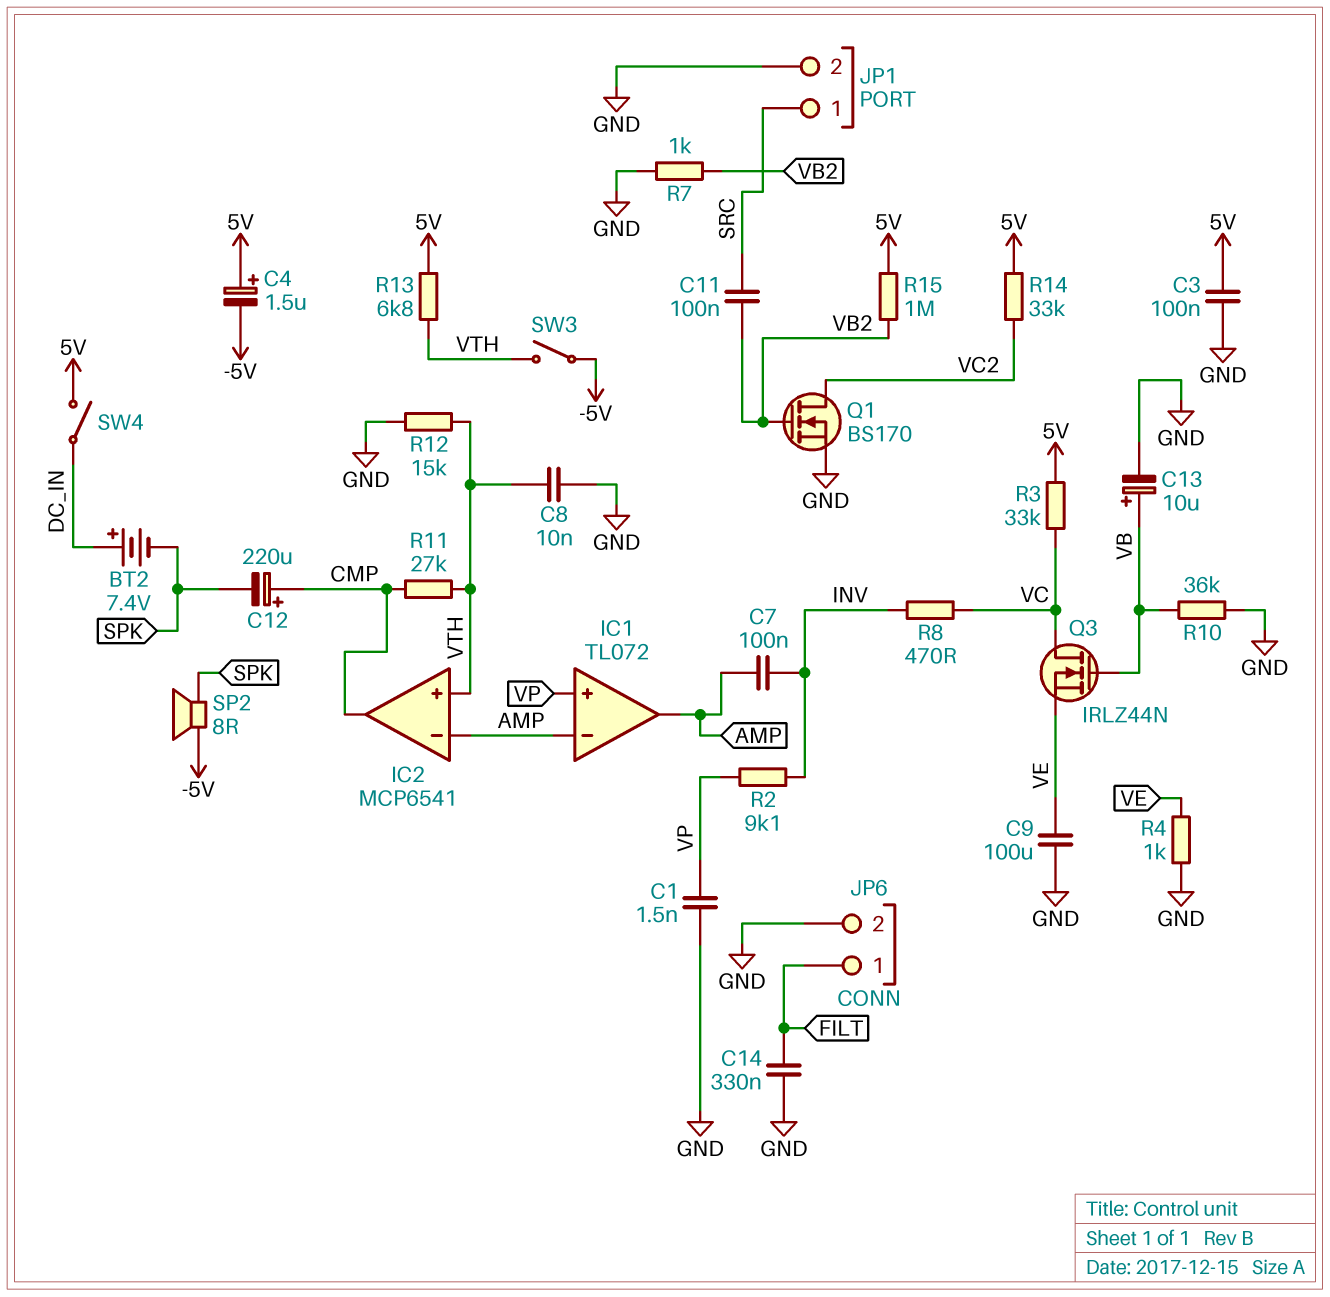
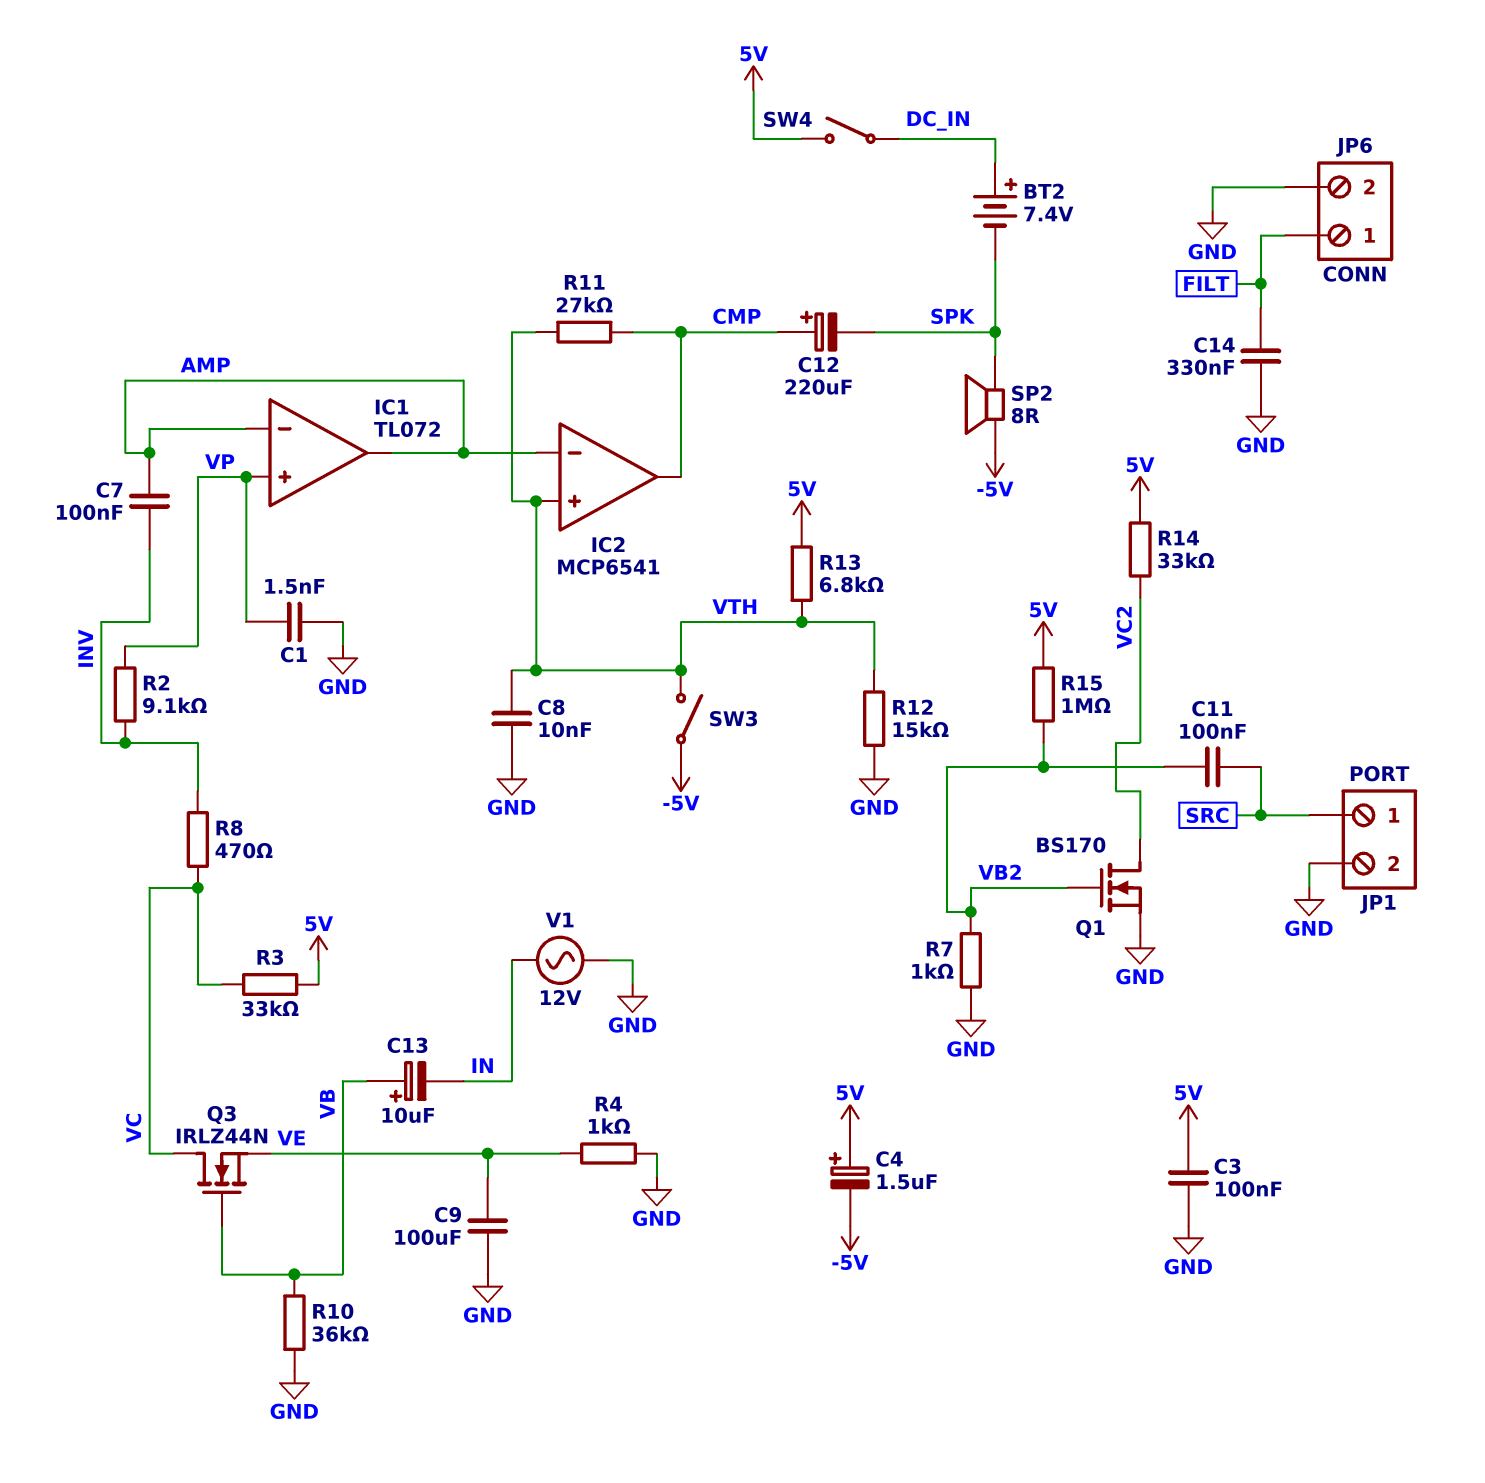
C13: 10uF (plus VB, minus GND) -> 10uF (plus VB, minus IN)
V1: none -> AC 12V (GND, IN)

